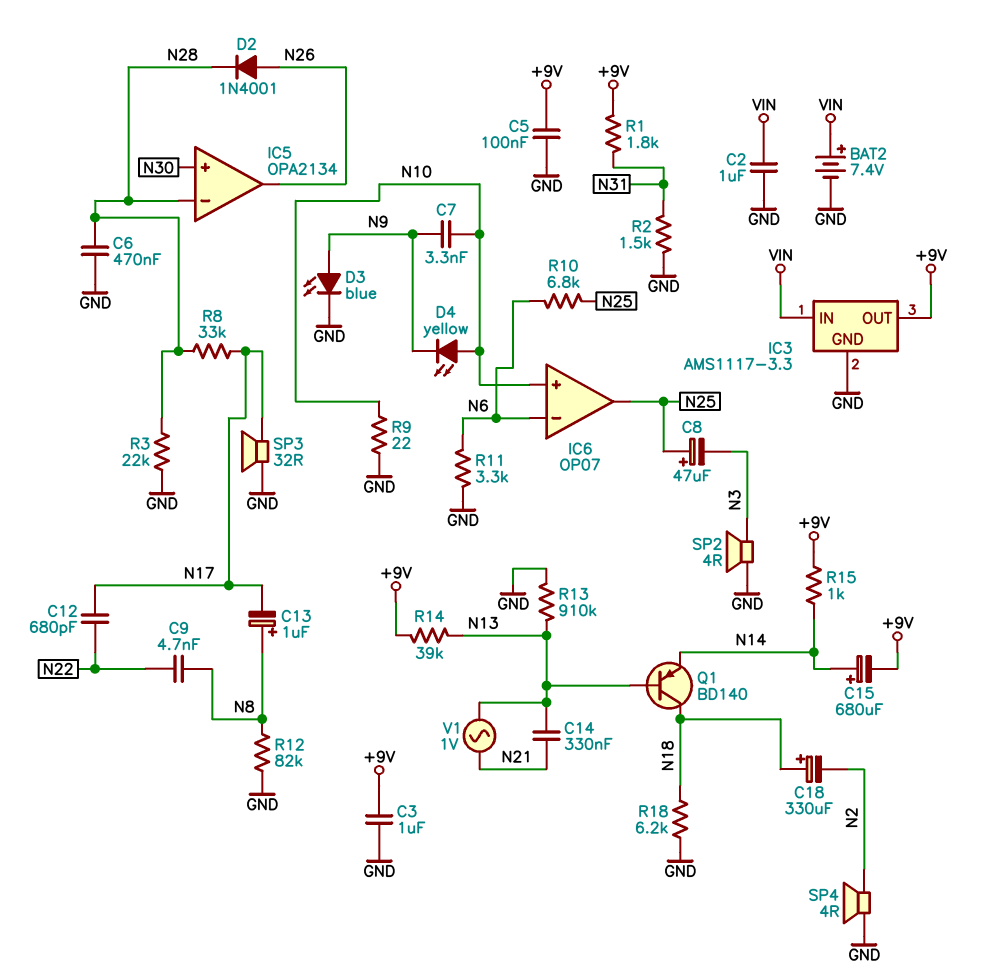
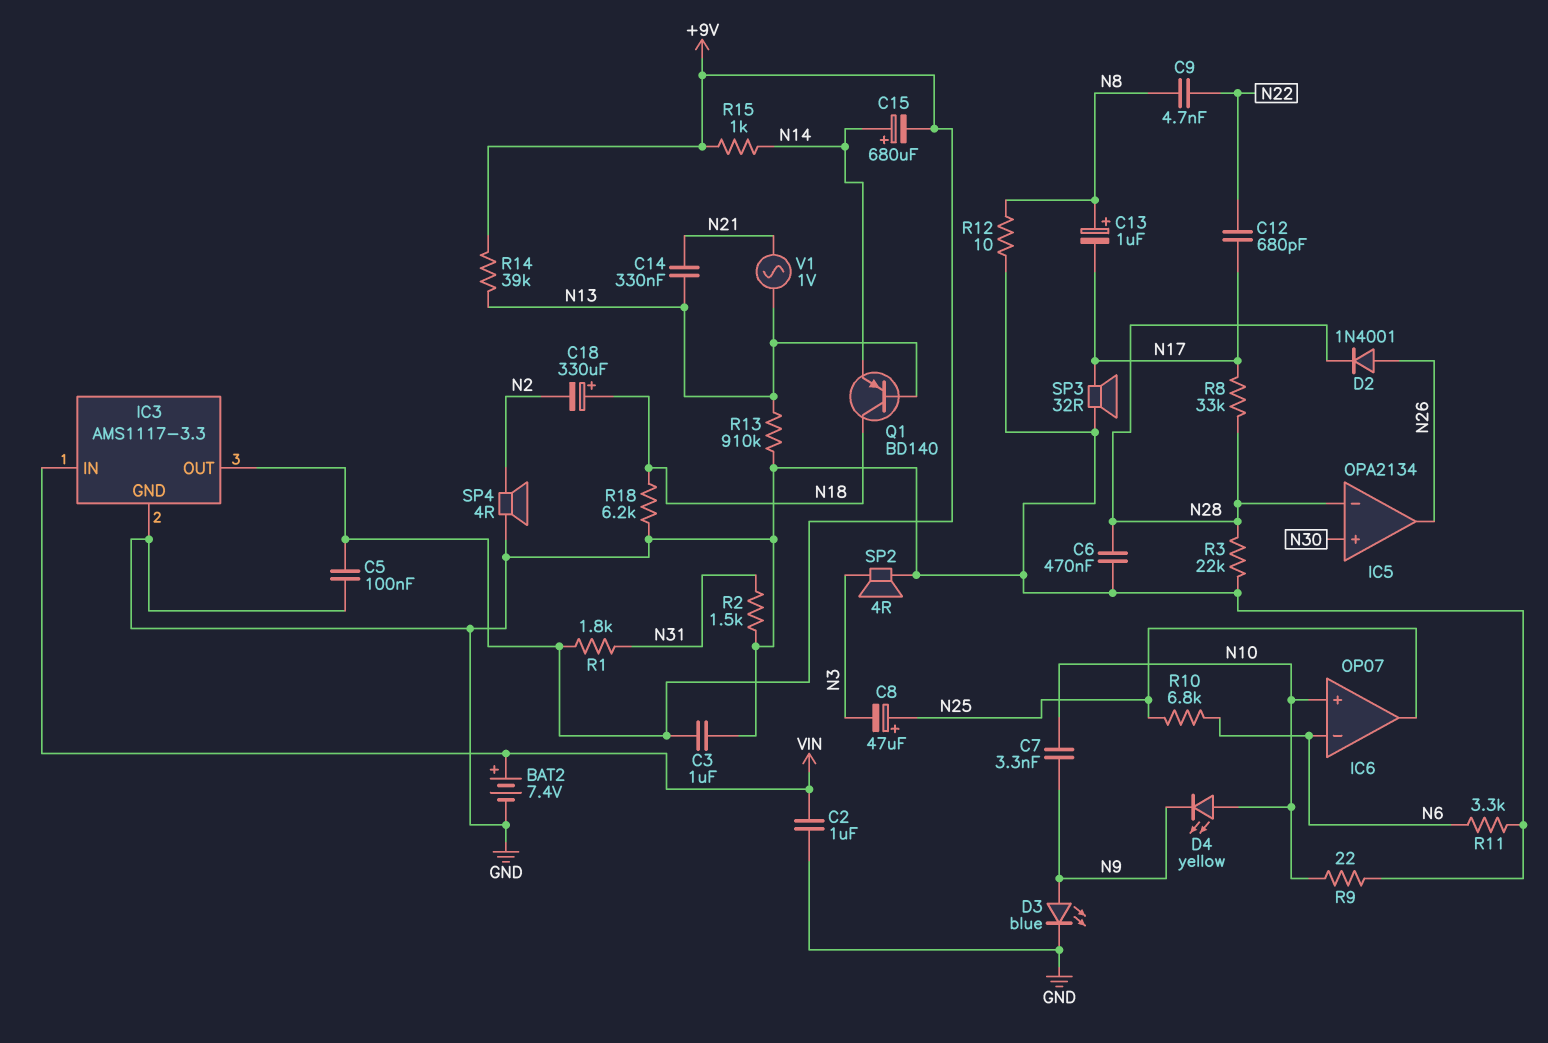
R12: 82k (GND, N8) -> 10 (GND, N8)

